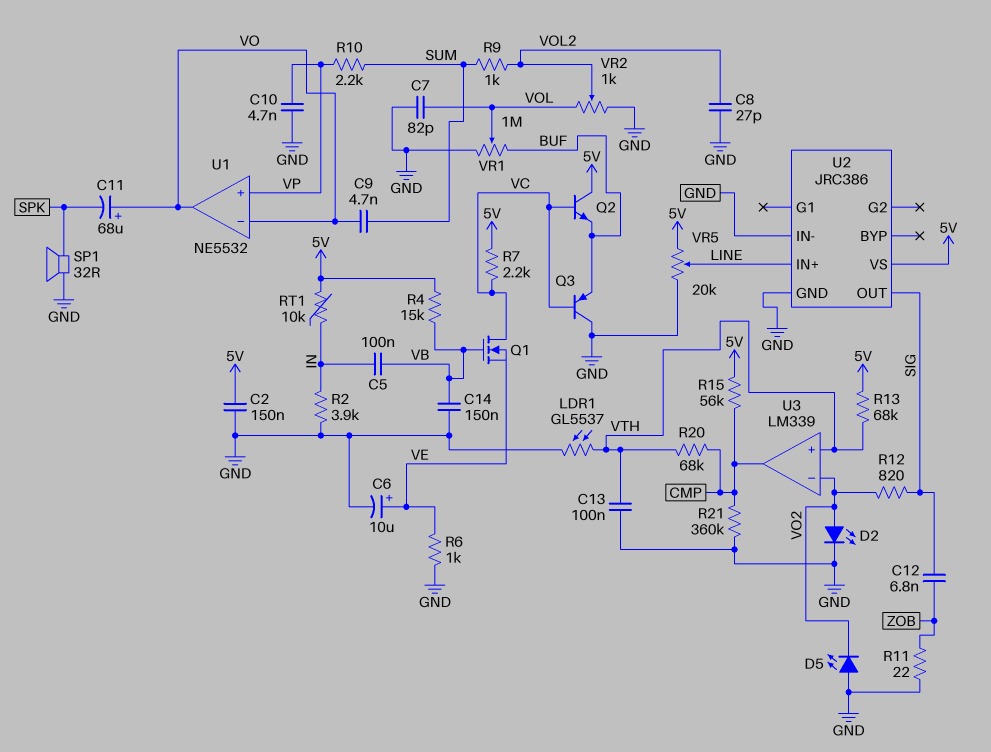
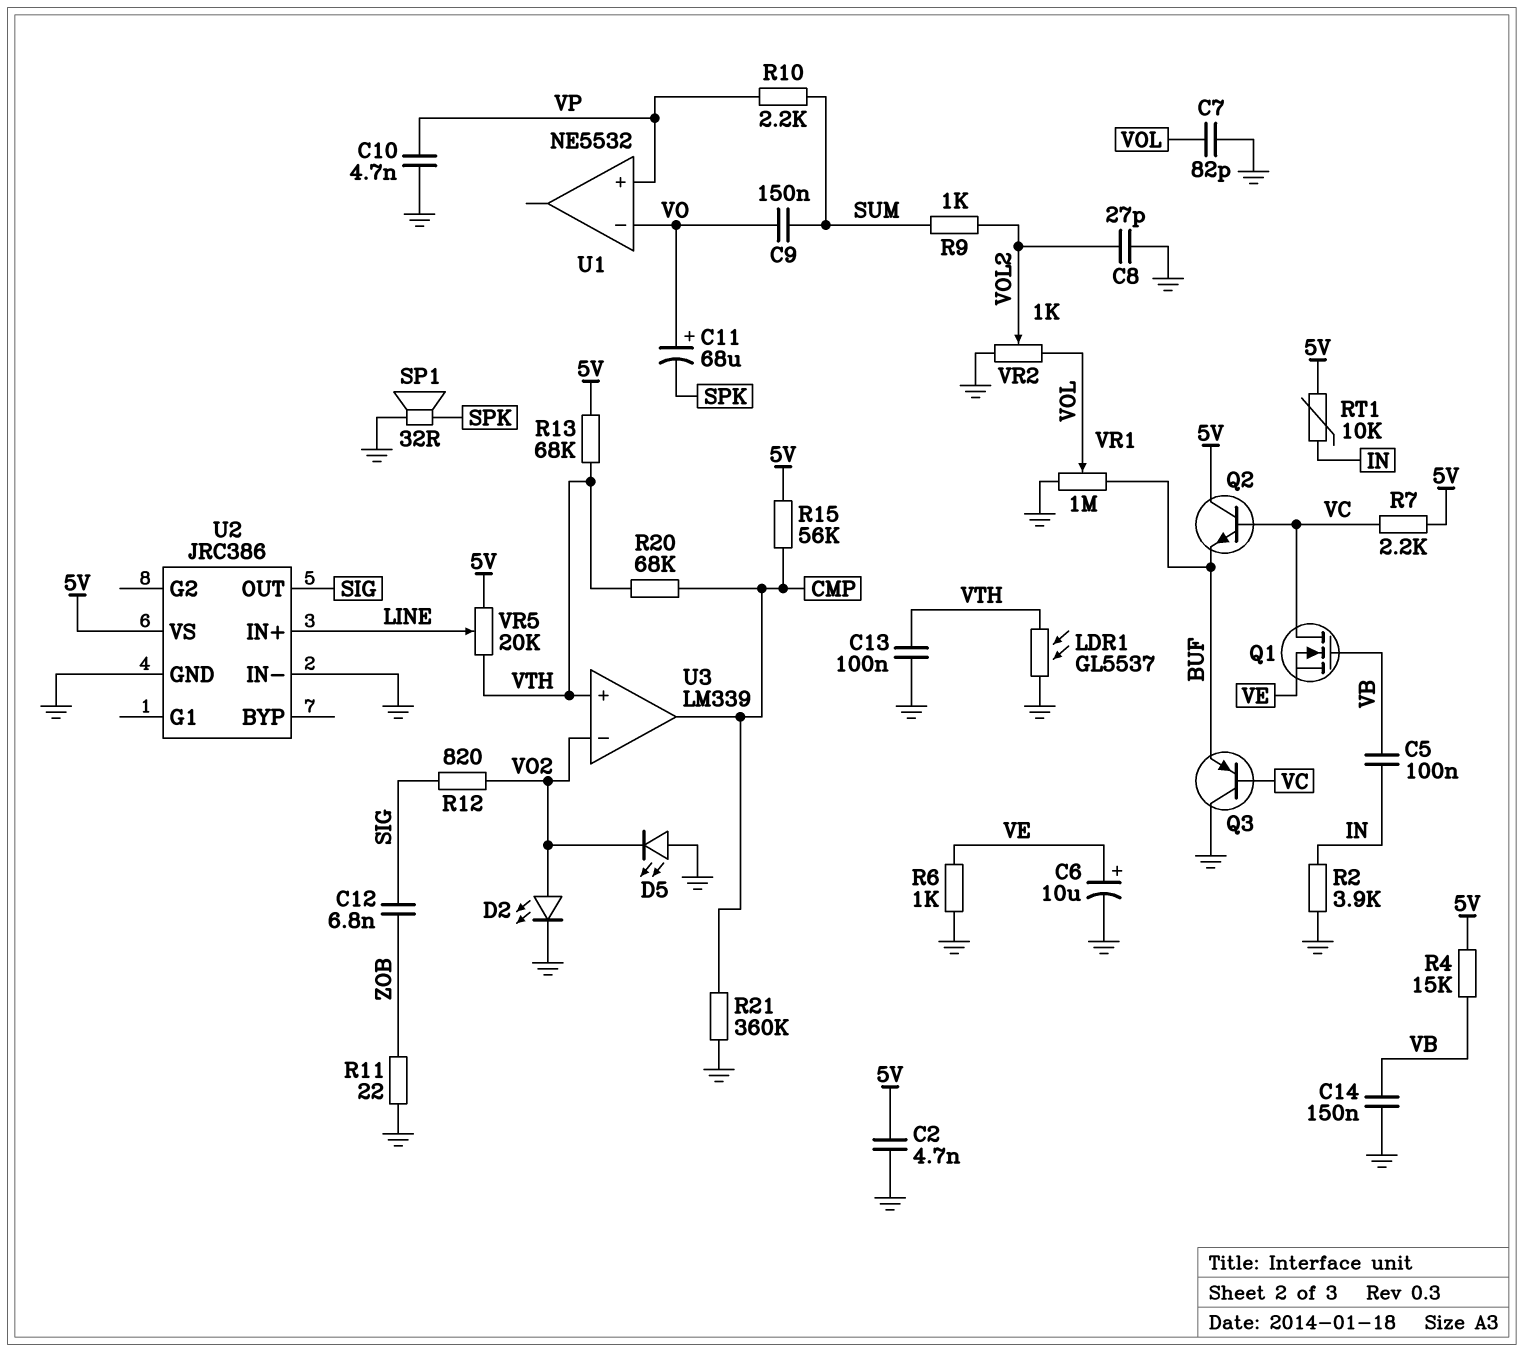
C2: 150nF (5V, GND) -> 4.7nF (5V, GND)
C9: 4.7nF (SUM, VO) -> 150nF (SUM, VO)
U1 pin out: VO -> none
VR5: 20k (5V, GND, wiper LINE) -> 20k (5V, VTH, wiper LINE)

